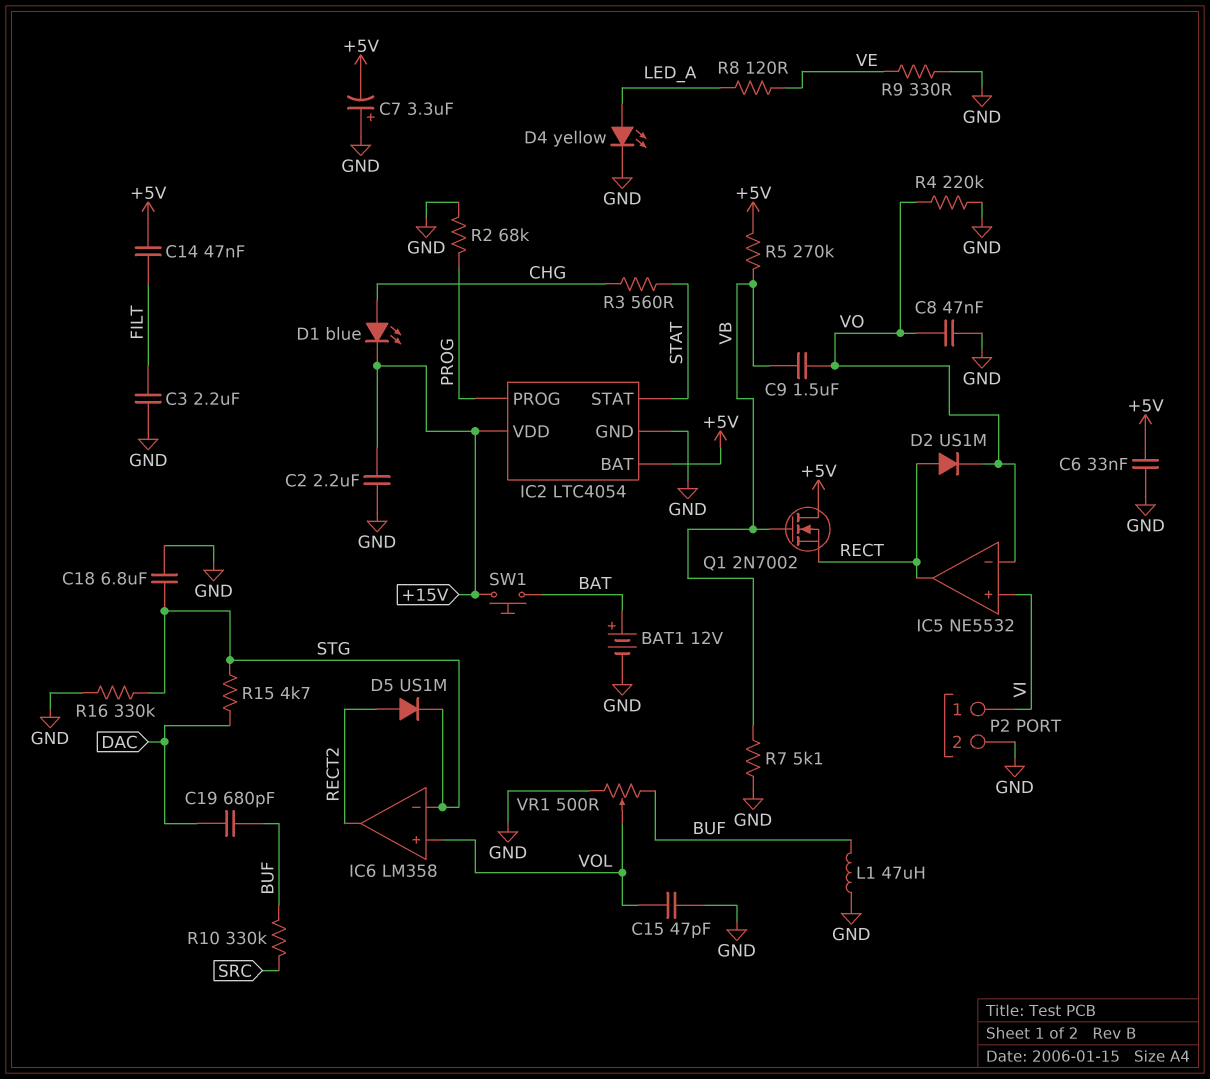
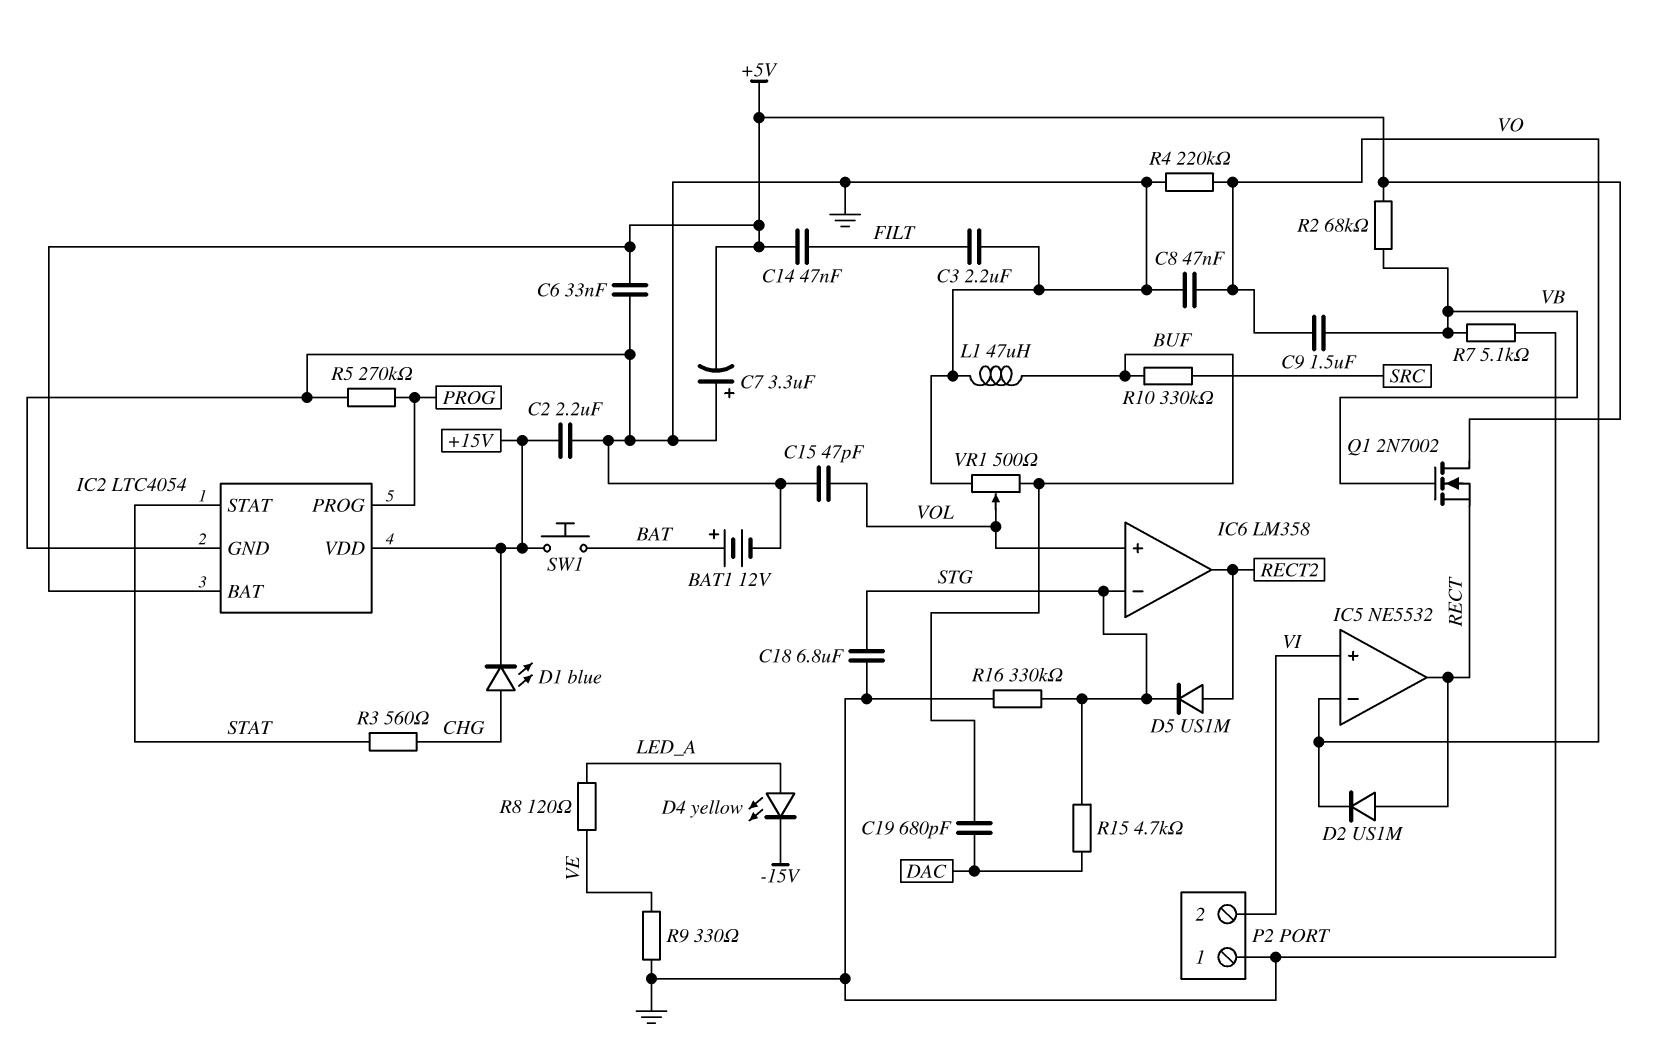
D4: LED yellow (A LED_A, K GND) -> LED yellow (A LED_A, K -15V)
P2 pin 1: VI -> GND
P2 pin 2: GND -> VI
R2: 68k (GND, PROG) -> 68k (+5V, VB)
R5: 270k (+5V, VB) -> 270k (GND, PROG)

